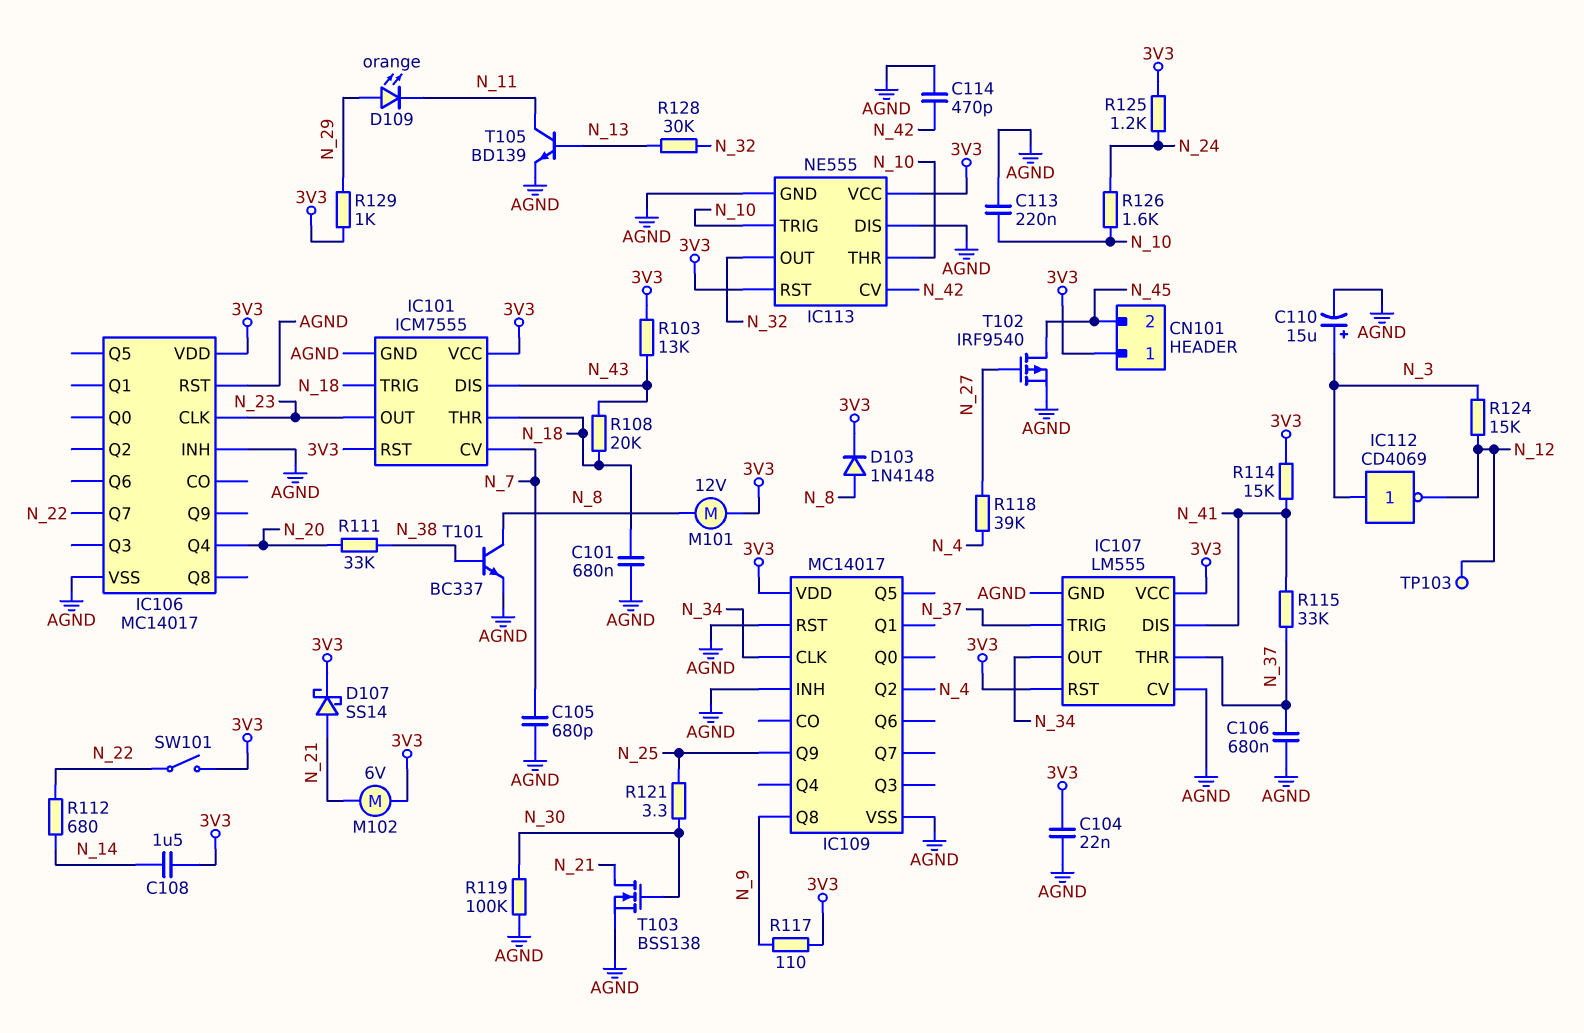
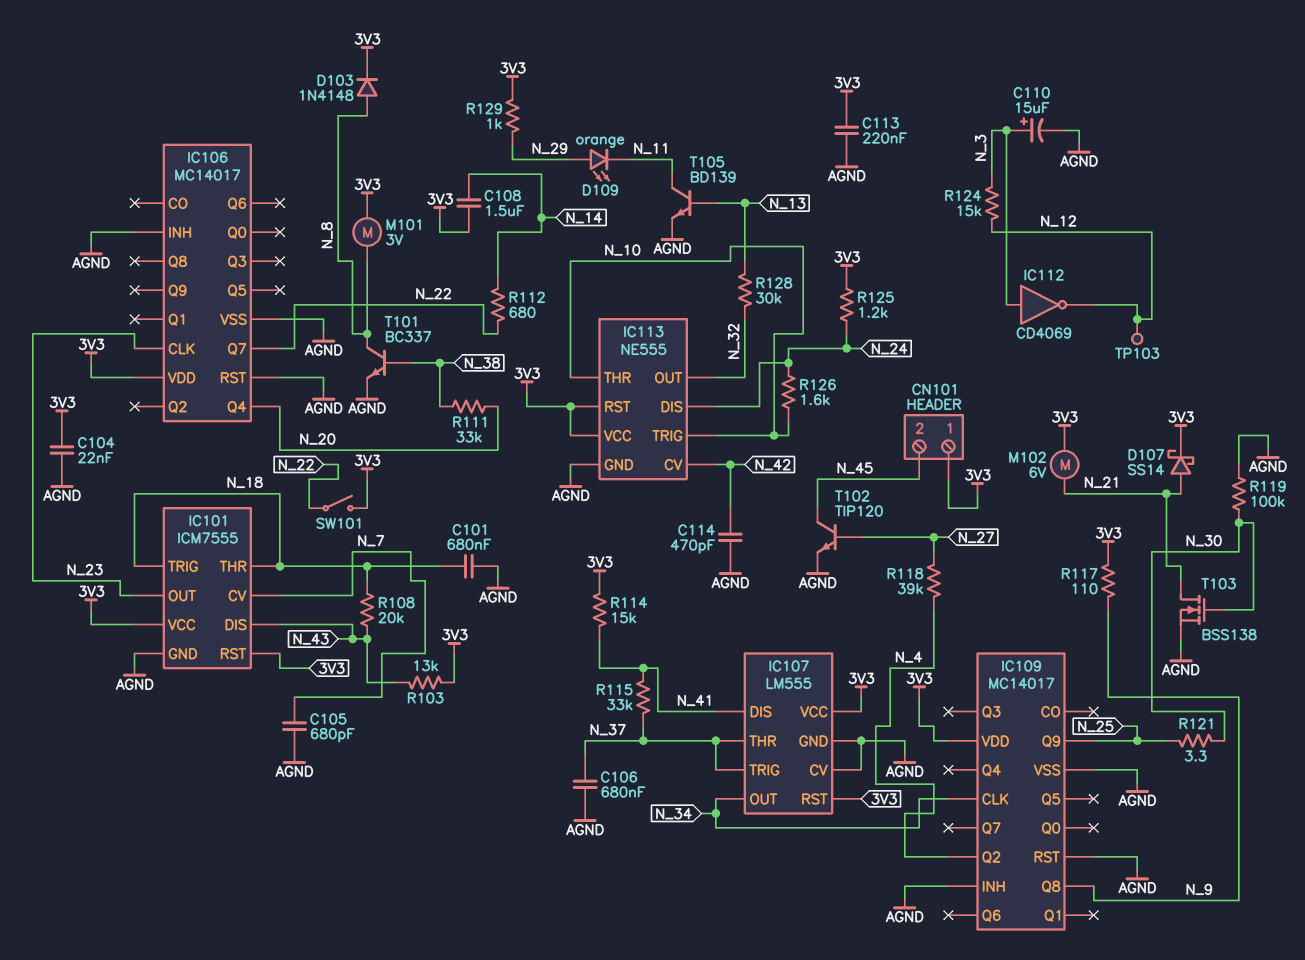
C113: 220nF (AGND, N_10) -> 220nF (3V3, AGND)
IC113 pin DIS: AGND -> N_24
M101: motor 12V (3V3, N_8) -> motor 3V (3V3, N_8)
T102: PMOS IRF9540 (G N_27, D N_45, S AGND) -> NPN TIP120 (B N_27, C N_45, E AGND)

